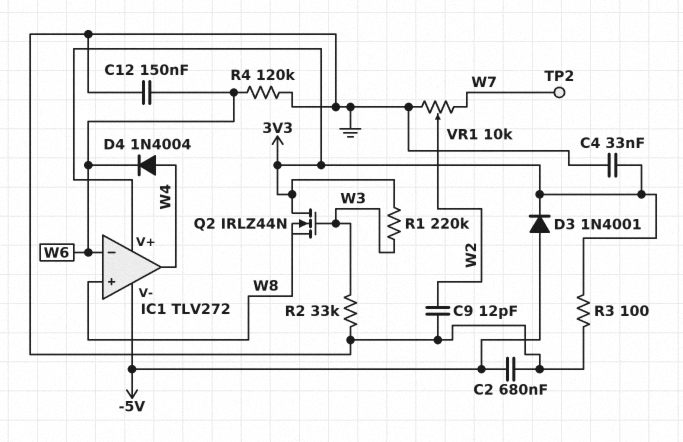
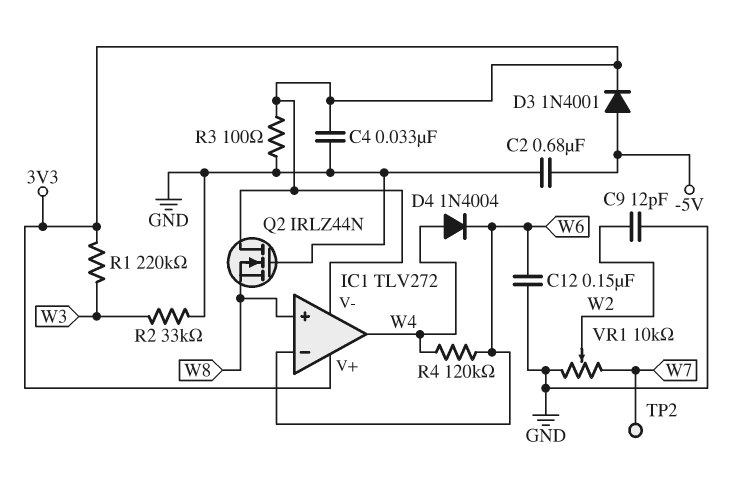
IC1 pin V-: -5V -> 3V3
Q2: NMOS IRLZ44N (G W3, D 3V3, S W8) -> NMOS IRLZ44N (G GND, D 3V3, S W8)
R4: 120k (GND, W6) -> 120k (W4, W6)

